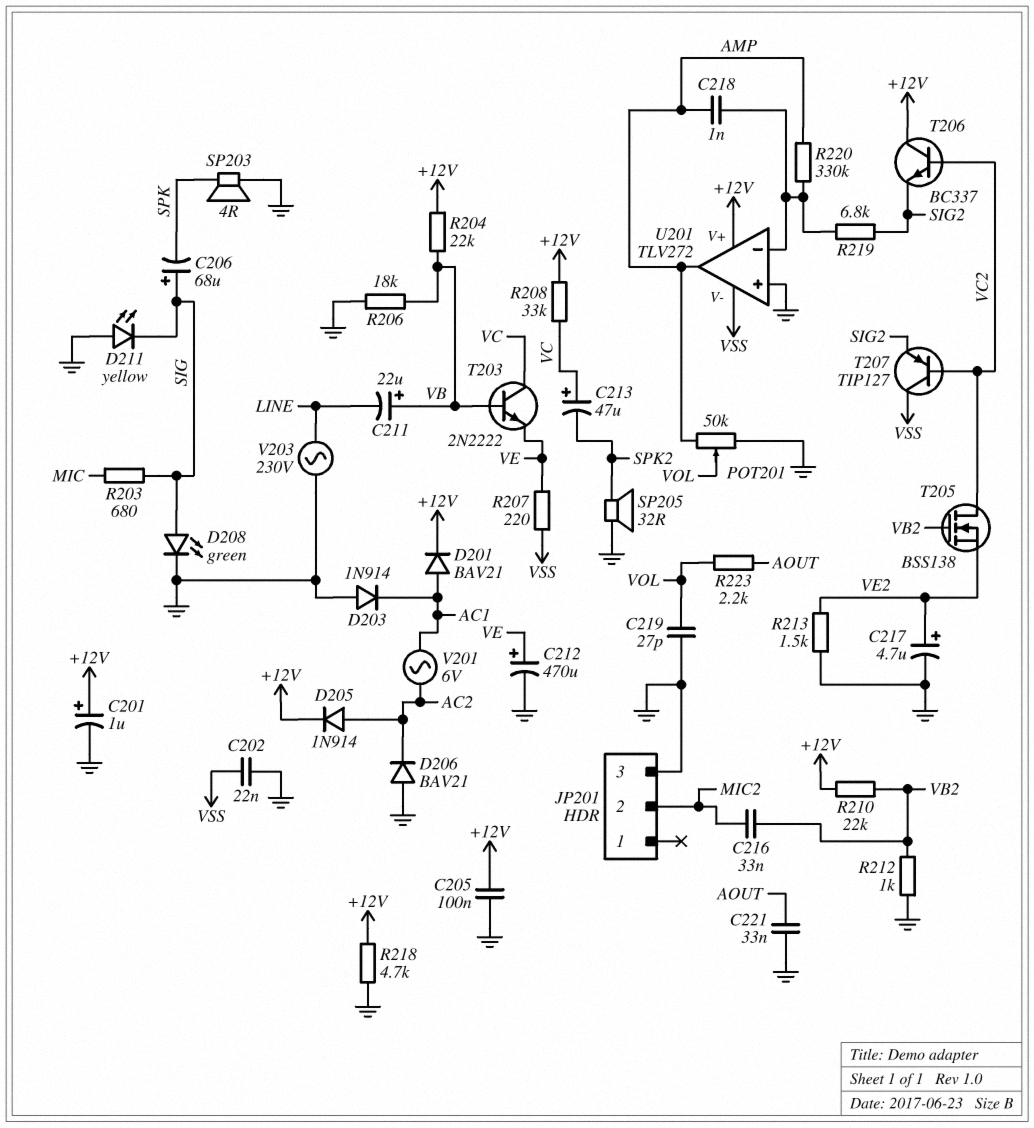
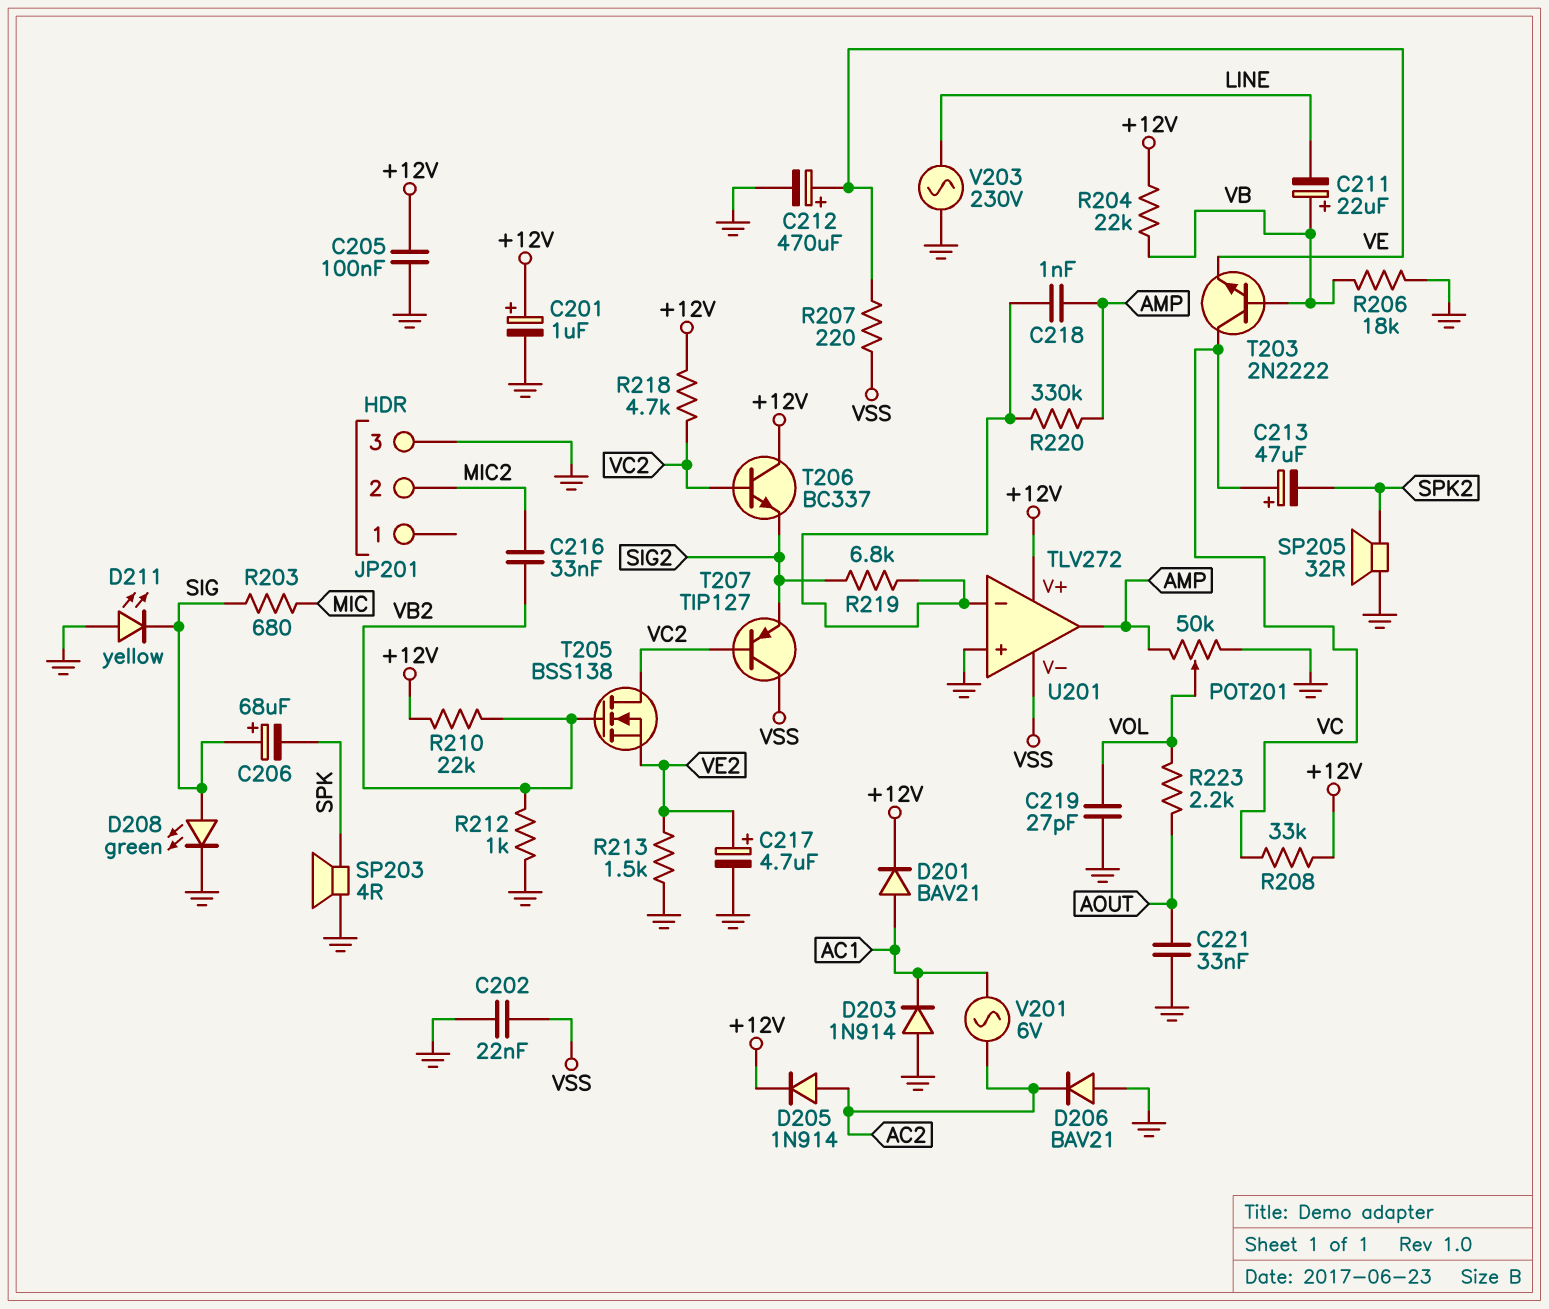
R218: 4.7k (+12V, GND) -> 4.7k (+12V, VC2)

